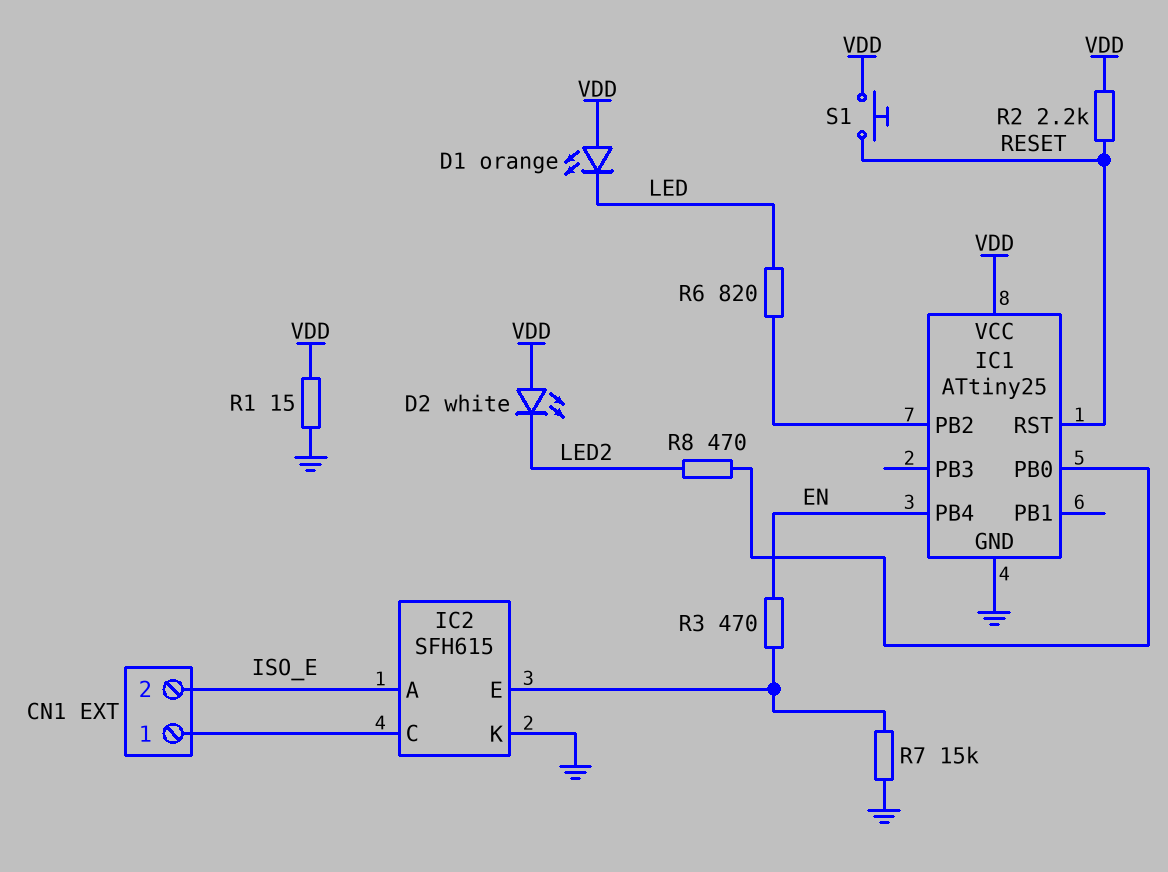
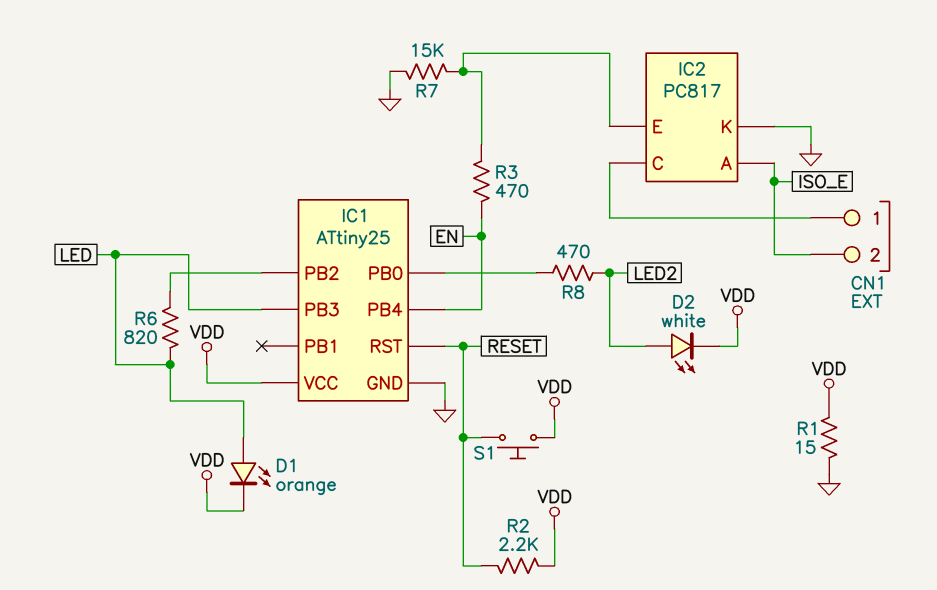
D1: LED orange (A VDD, K LED) -> LED orange (A LED, K VDD)
D2: LED white (A VDD, K LED2) -> LED white (A LED2, K VDD)
IC1 pin PB3: none -> LED
IC2: SFH615 -> PC817

